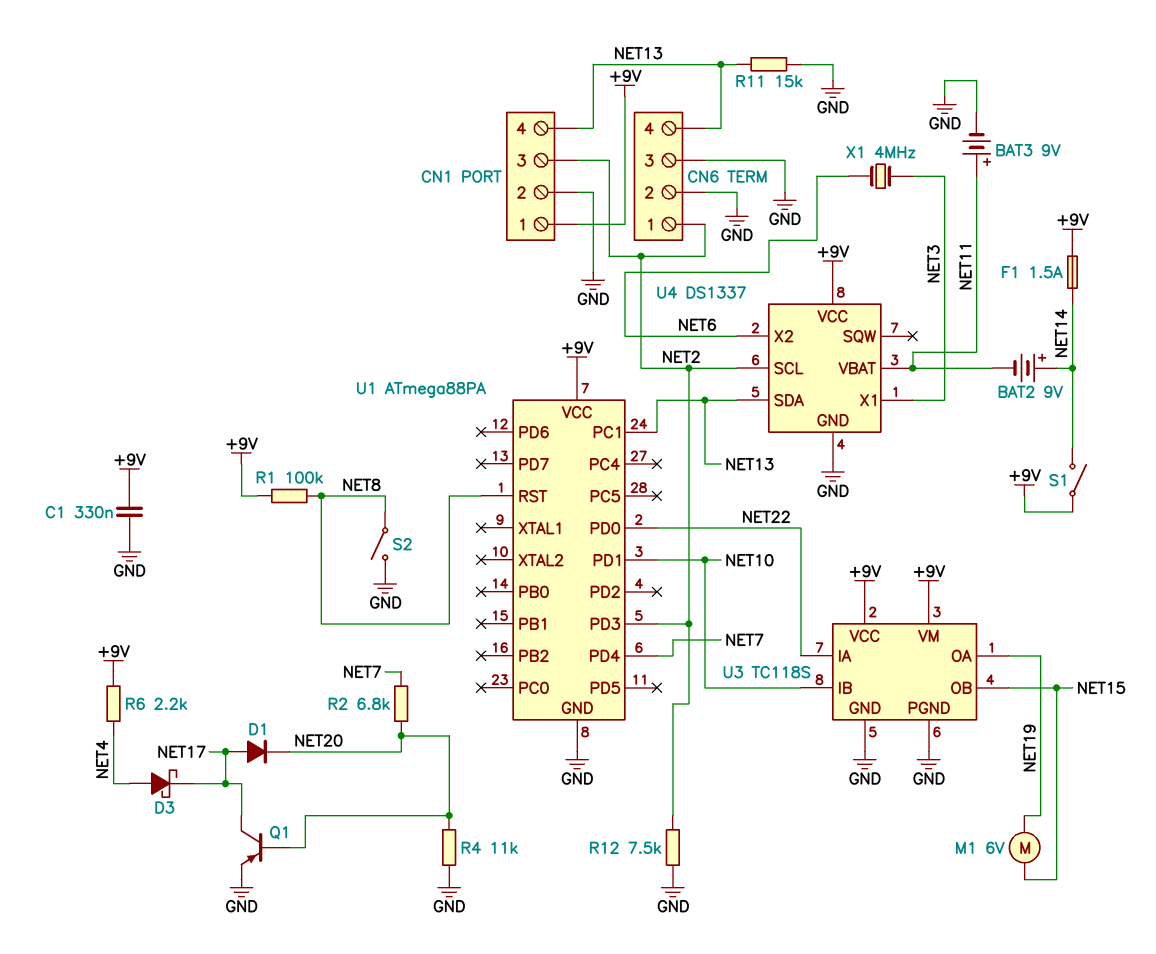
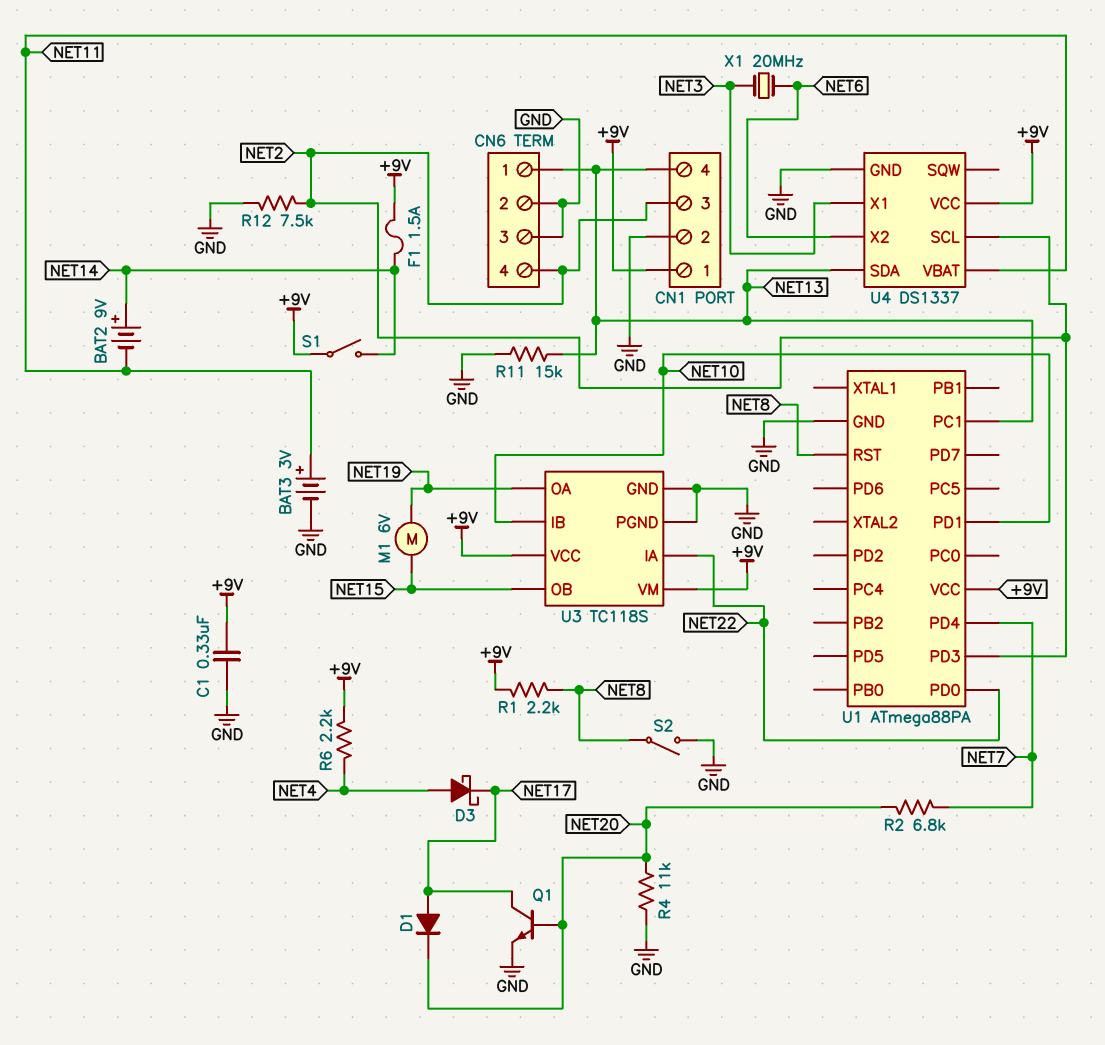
BAT3: 9V (plus NET11, minus GND) -> 3V (plus NET11, minus GND)
CN6 pin 1: NET2 -> NET13
CN6 pin 4: NET13 -> NET2
Q1: PNP (B NET20, C NET17, E GND) -> NPN (B NET20, C NET17, E GND)
R1: 100k (+9V, NET8) -> 2.2k (+9V, NET8)
X1: 4MHz (NET3, NET6) -> 20MHz (NET3, NET6)

